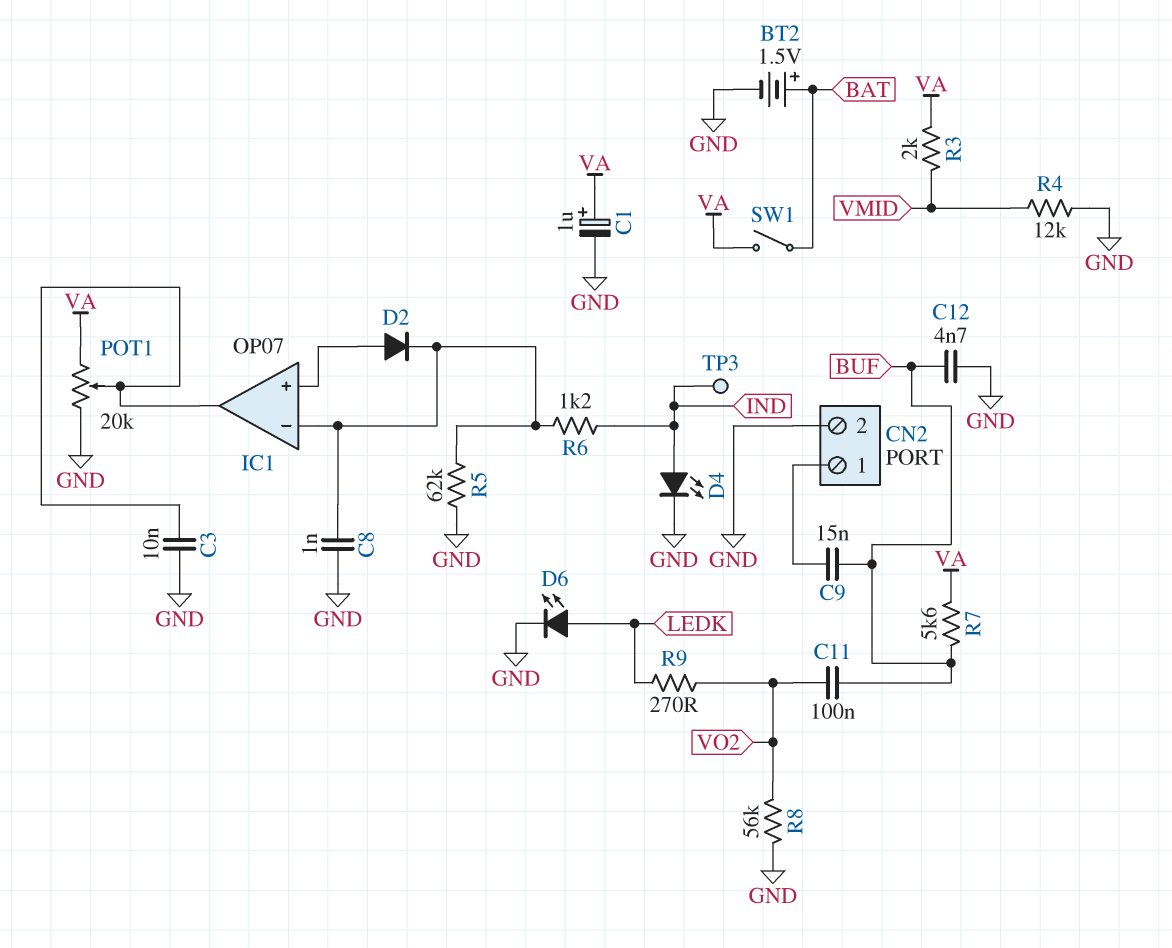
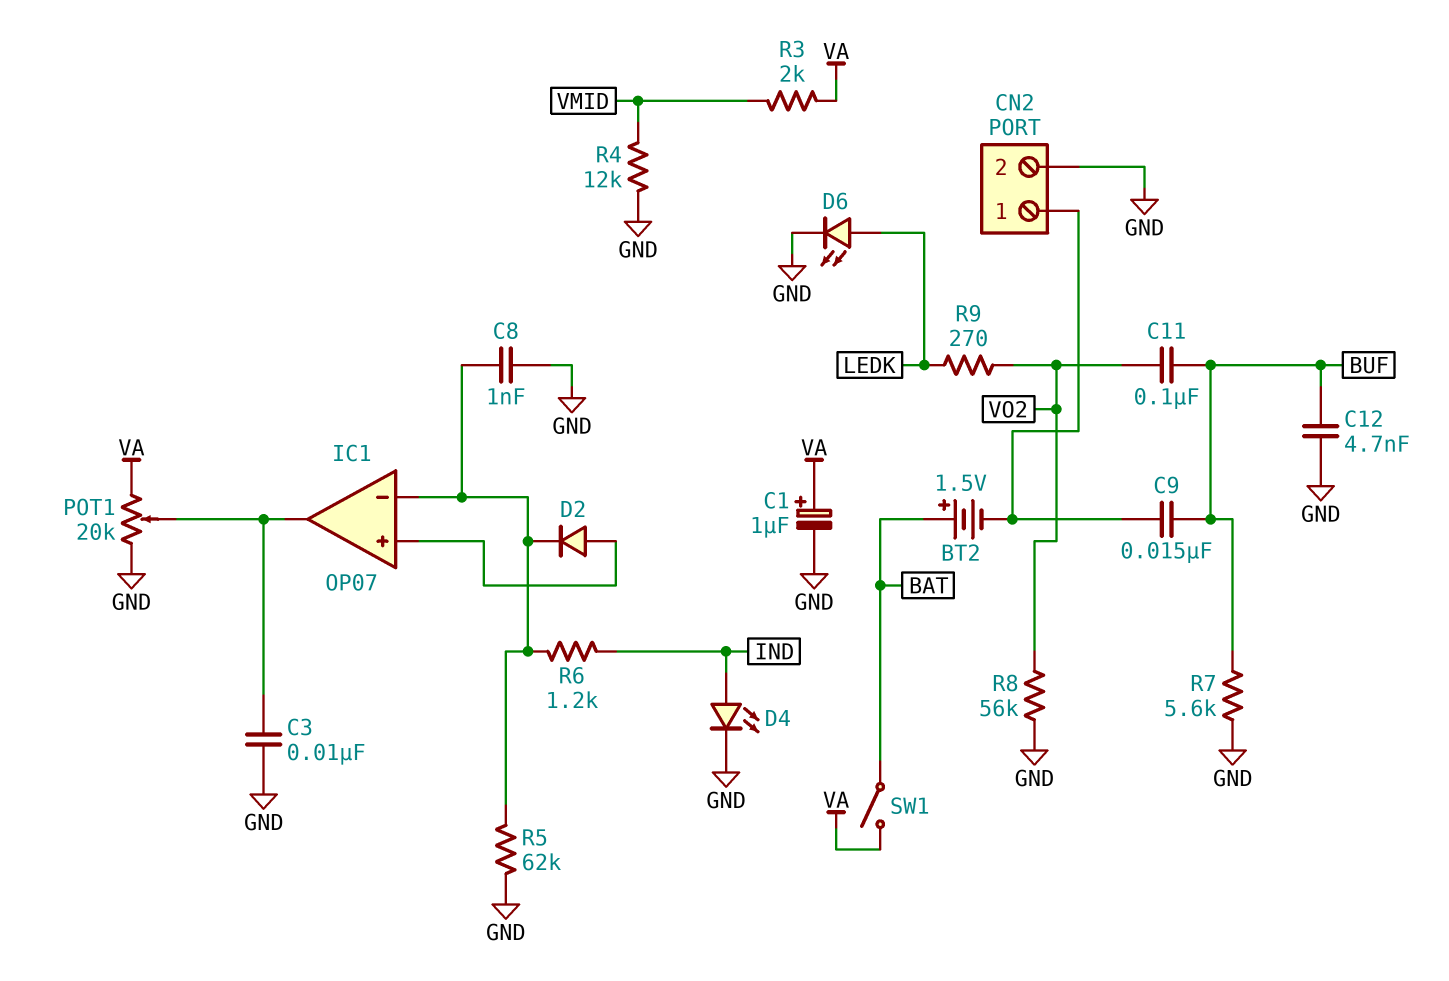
BT2: 1.5V (plus BAT, minus GND) -> 1.5V (plus BAT, minus CN2/1)
R7: 5.6k (BUF, VA) -> 5.6k (BUF, GND)
TP3: test point (IND) -> none

